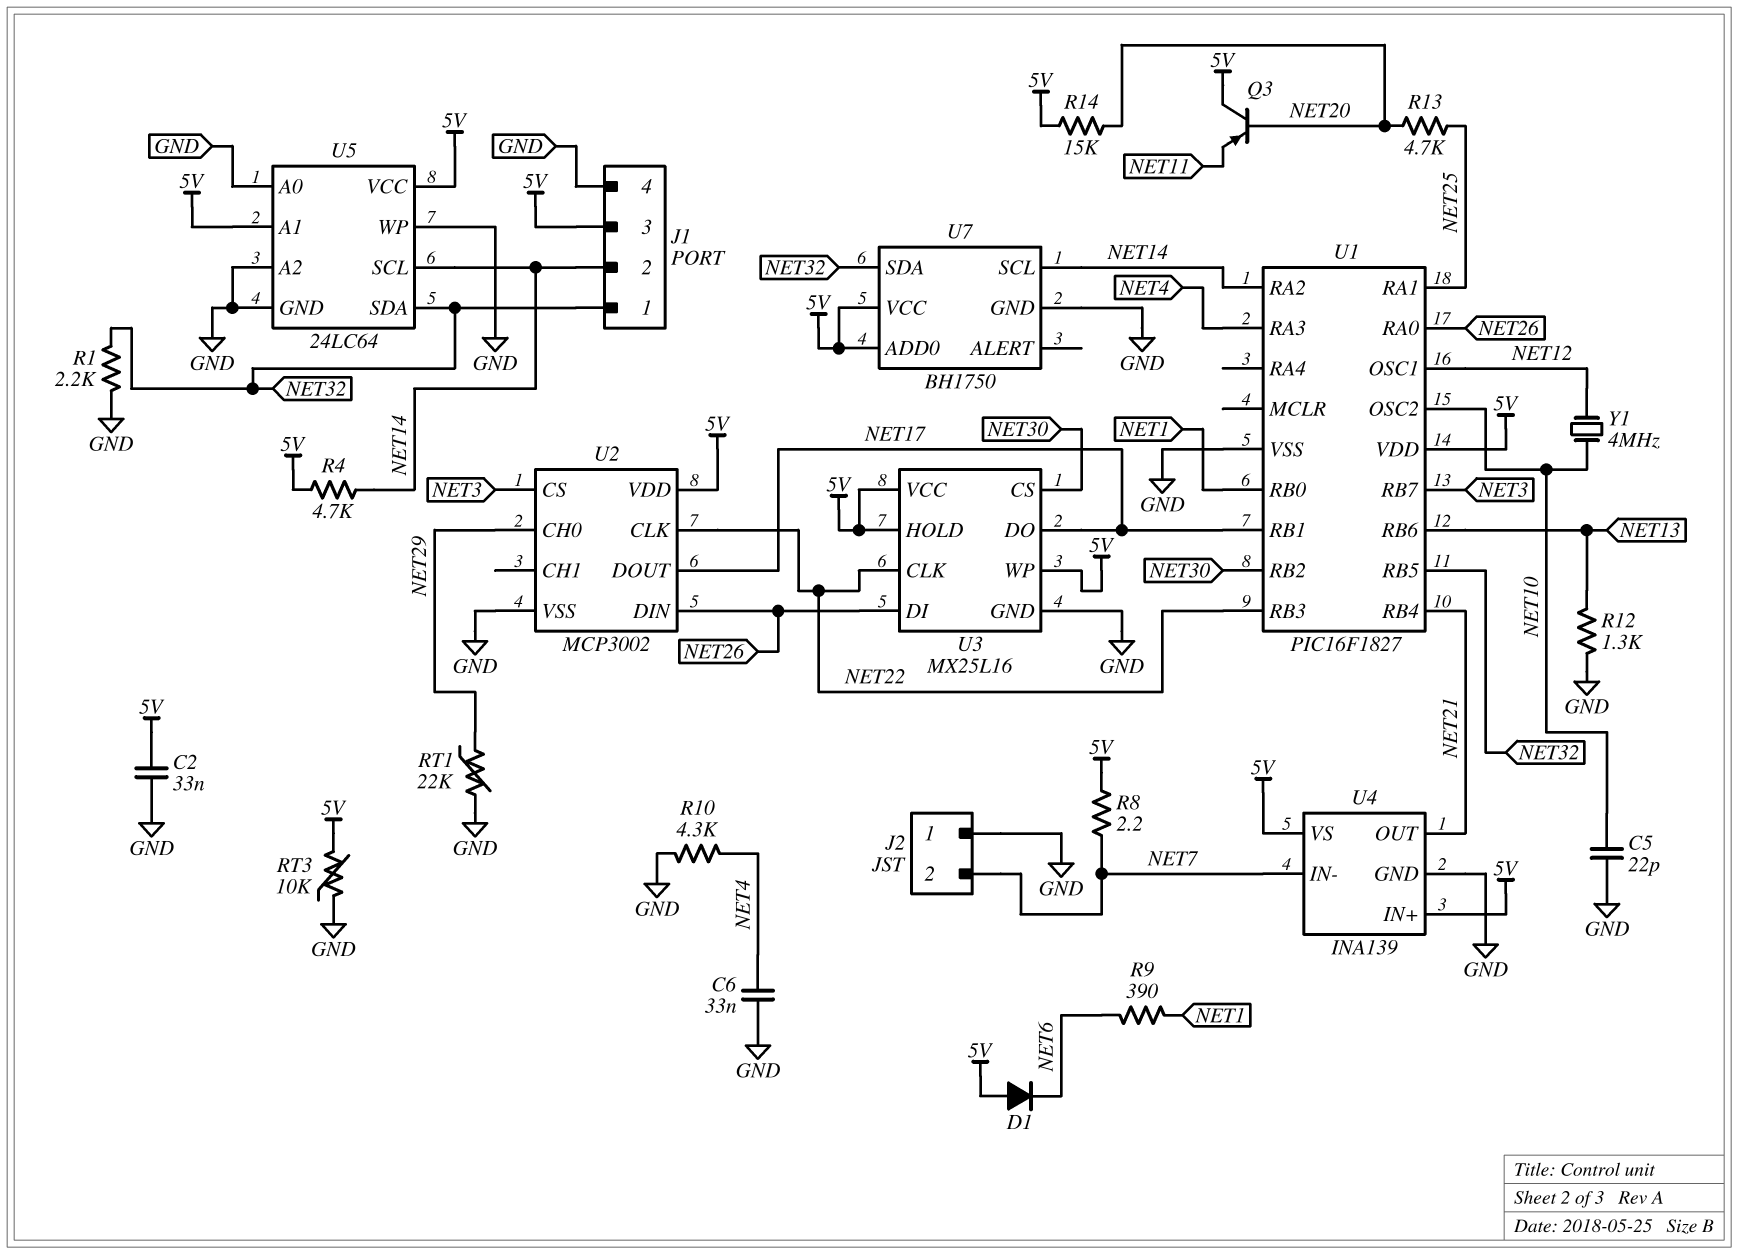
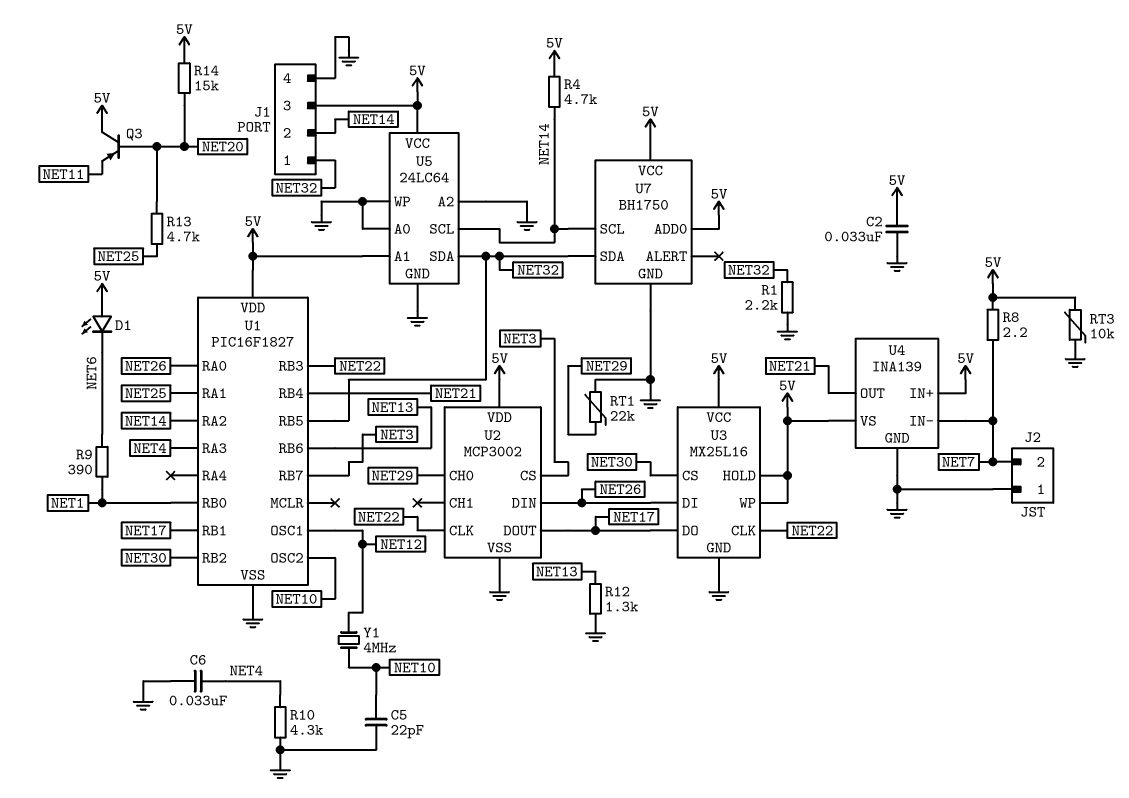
D1: diode (A 5V, K NET6) -> LED (A 5V, K NET6)

